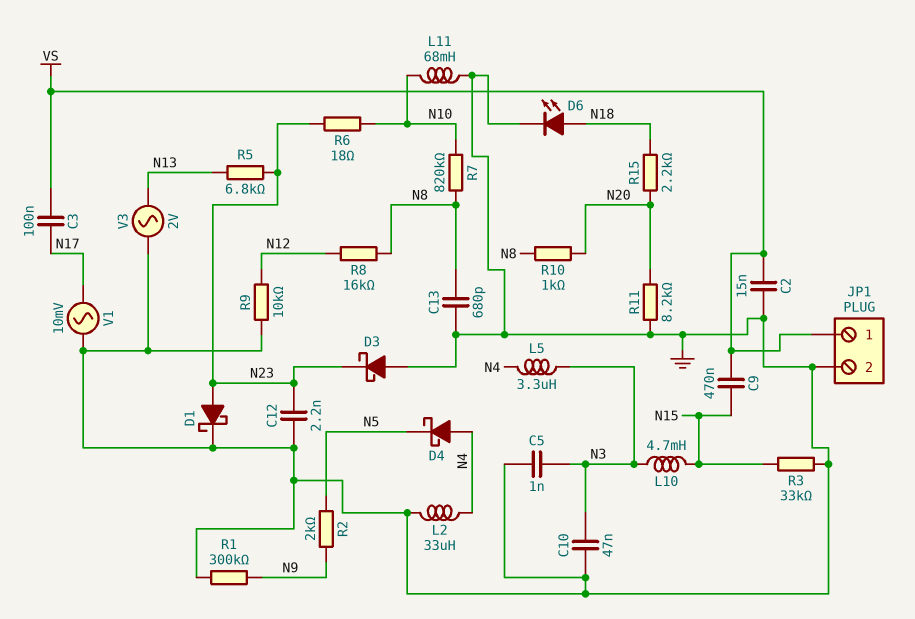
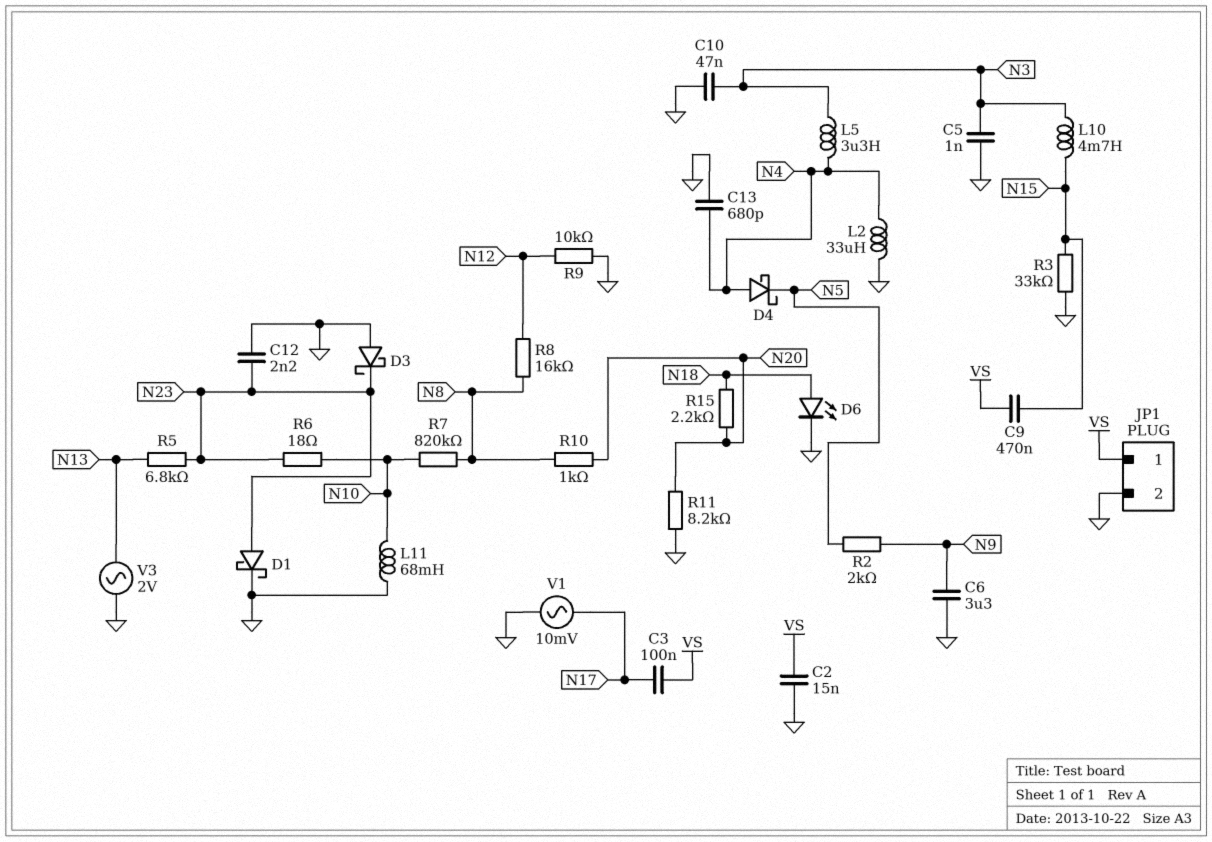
C6: none -> 3.3uF (GND, N9)
C13: 680pF (GND, N8) -> 680pF (GND, N4)
R1: 300k (GND, N9) -> none

